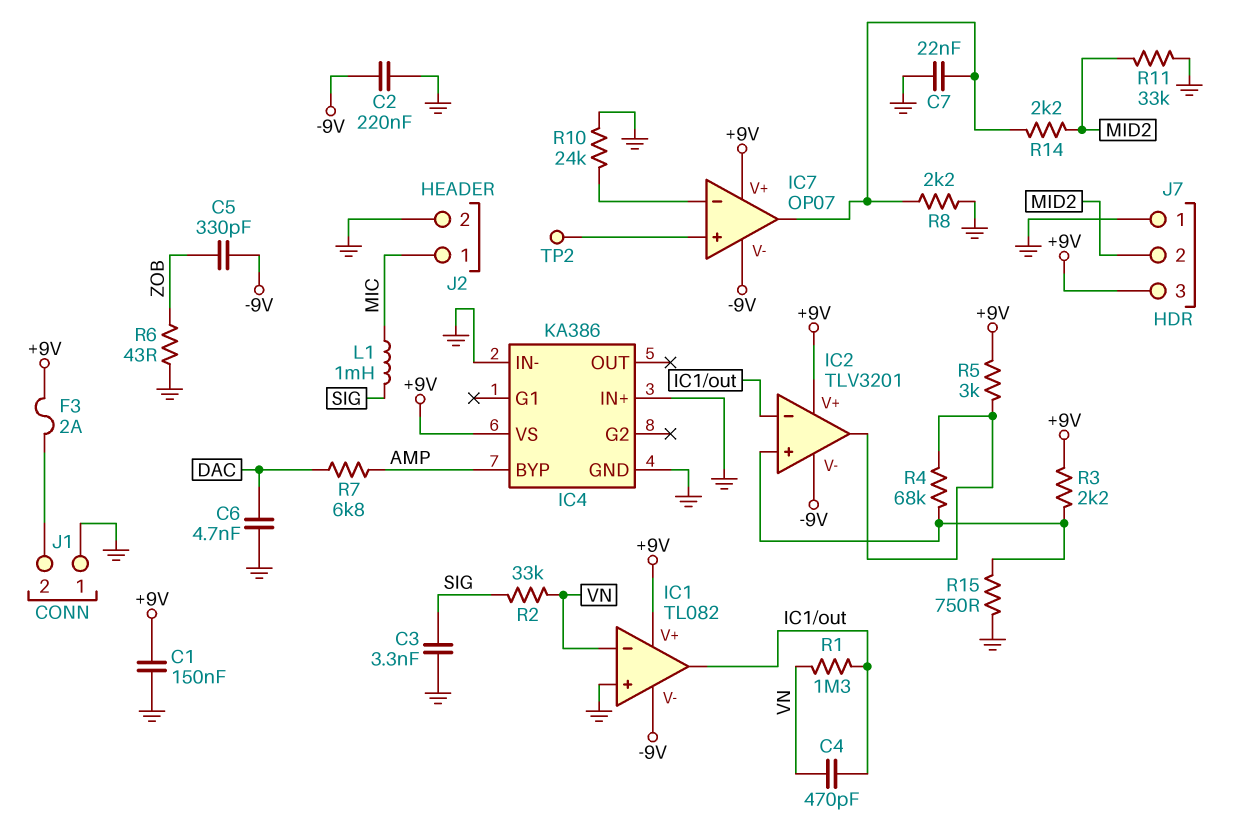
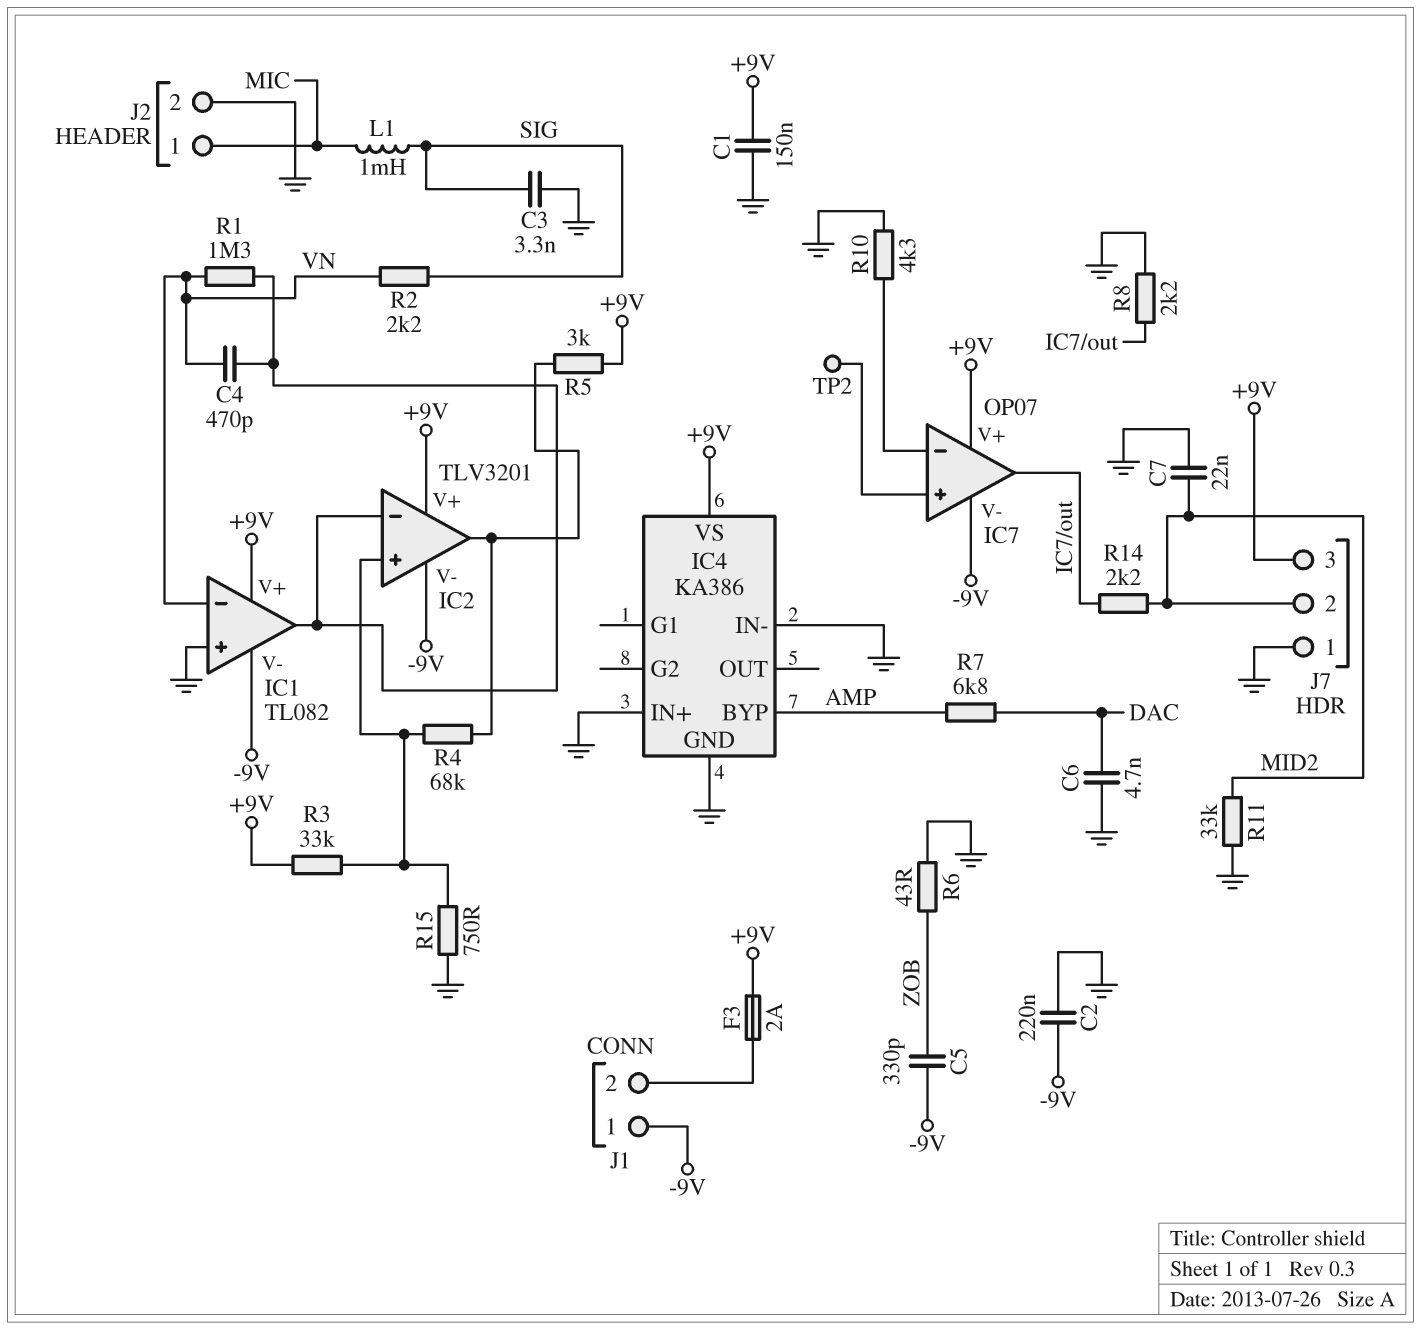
C7: 22nF (GND, IC7/out) -> 22nF (GND, MID2)
J1 pin 1: GND -> -9V
R2: 33k (SIG, VN) -> 2.2k (SIG, VN)
R3: 2.2k (+9V, IC2/in+) -> 33k (+9V, IC2/in+)
R10: 24k (GND, IC7/in-) -> 4.3k (GND, IC7/in-)

